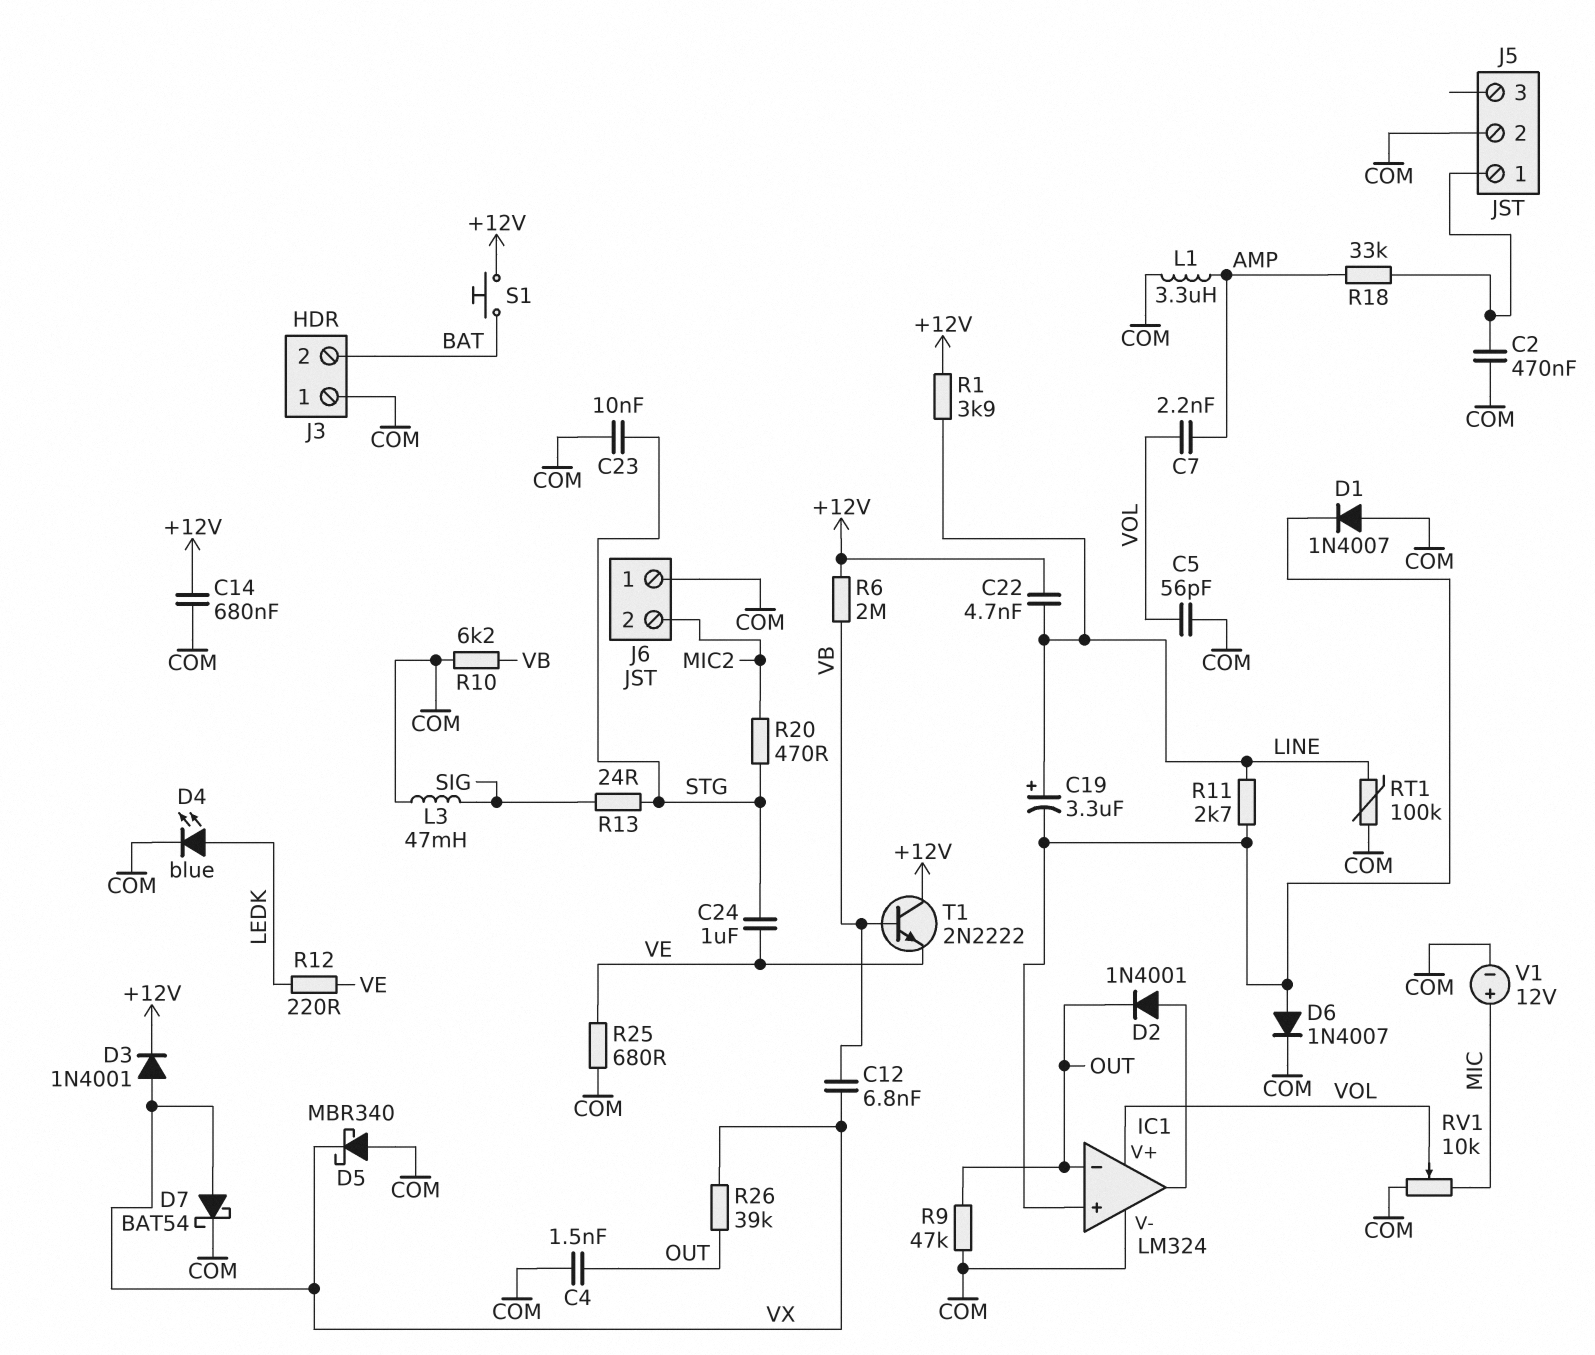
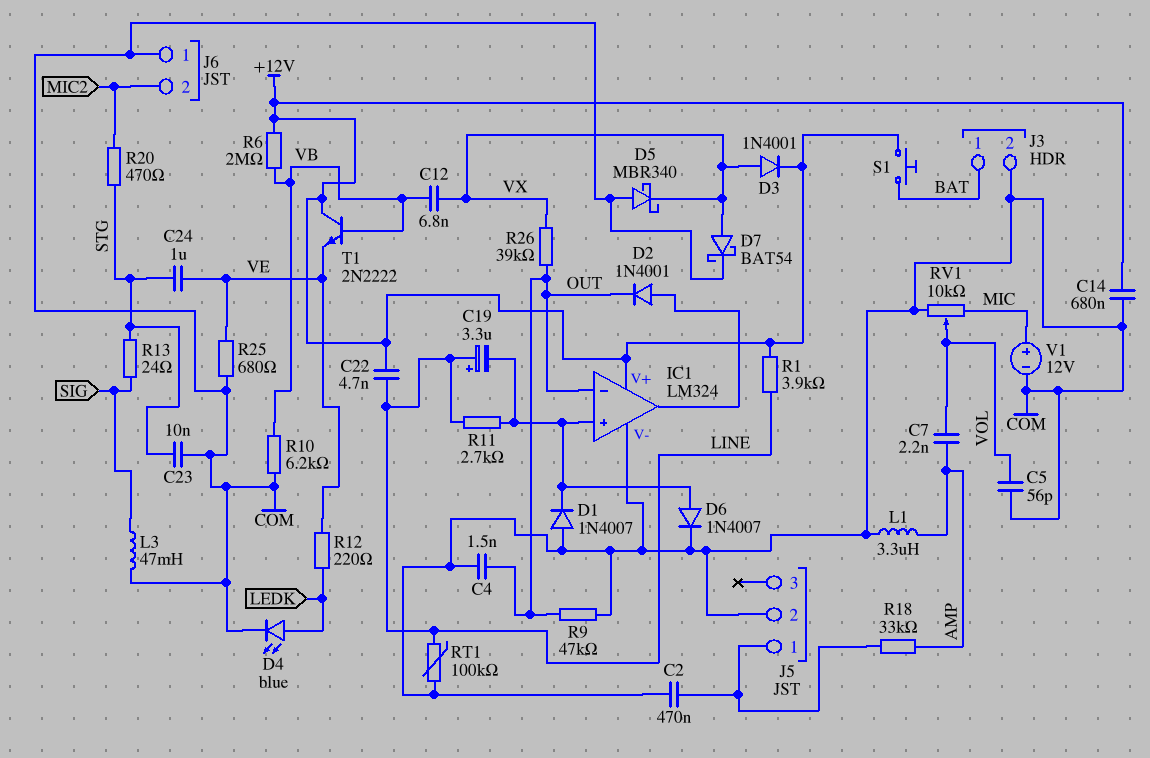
IC1 pin V+: VOL -> +12V
J3 pin 1: COM -> BAT
J3 pin 2: BAT -> COM

